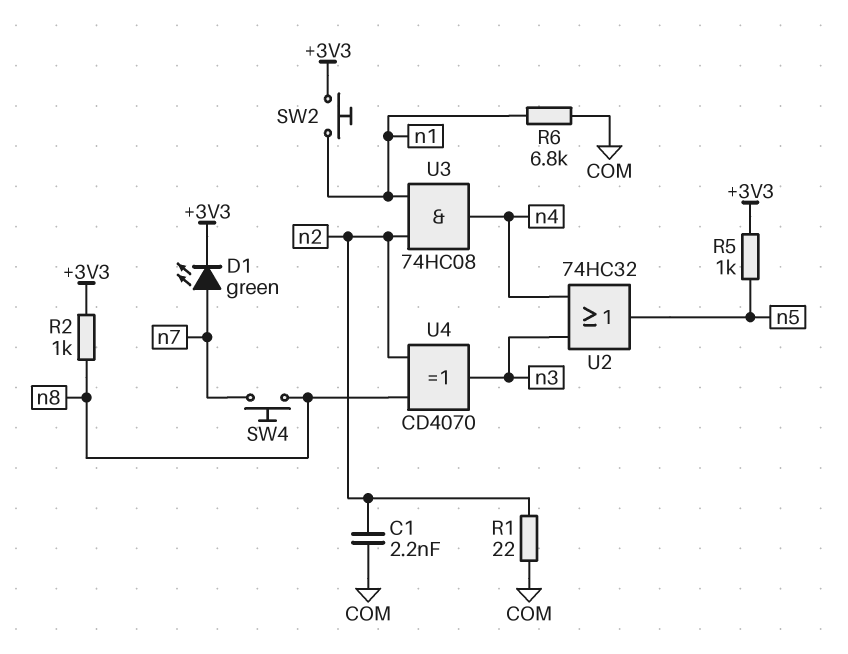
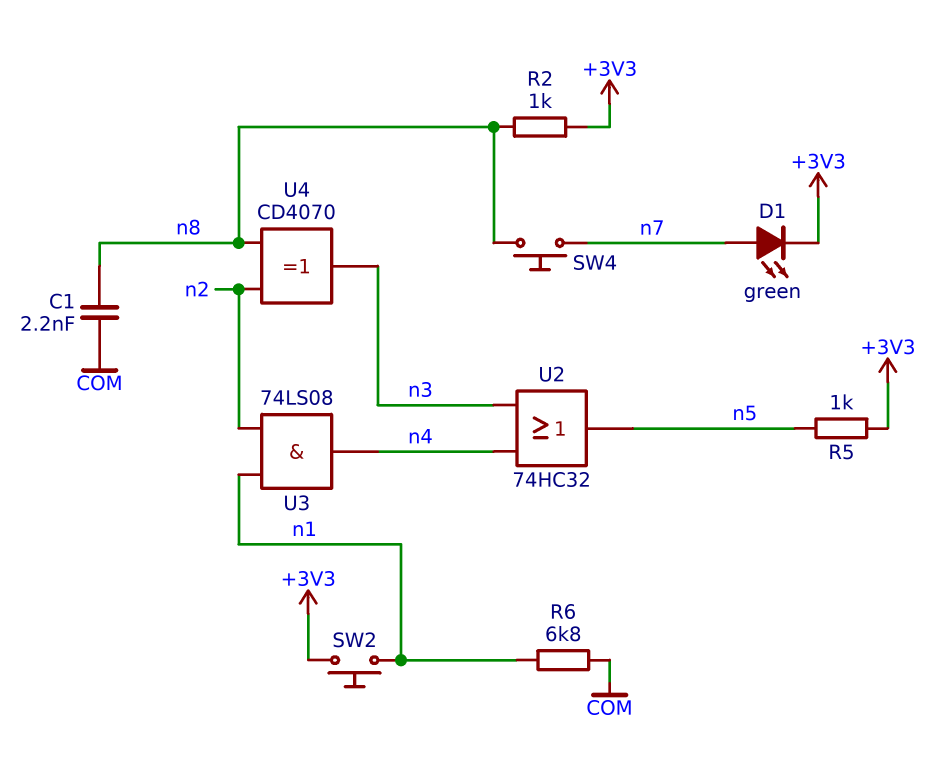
C1: 2.2nF (COM, n2) -> 2.2nF (COM, n8)
R1: 22 (COM, n2) -> none
U3: AND 74HC08 (in n1, in n2, out n4) -> AND 74LS08 (in n1, in n2, out n4)

